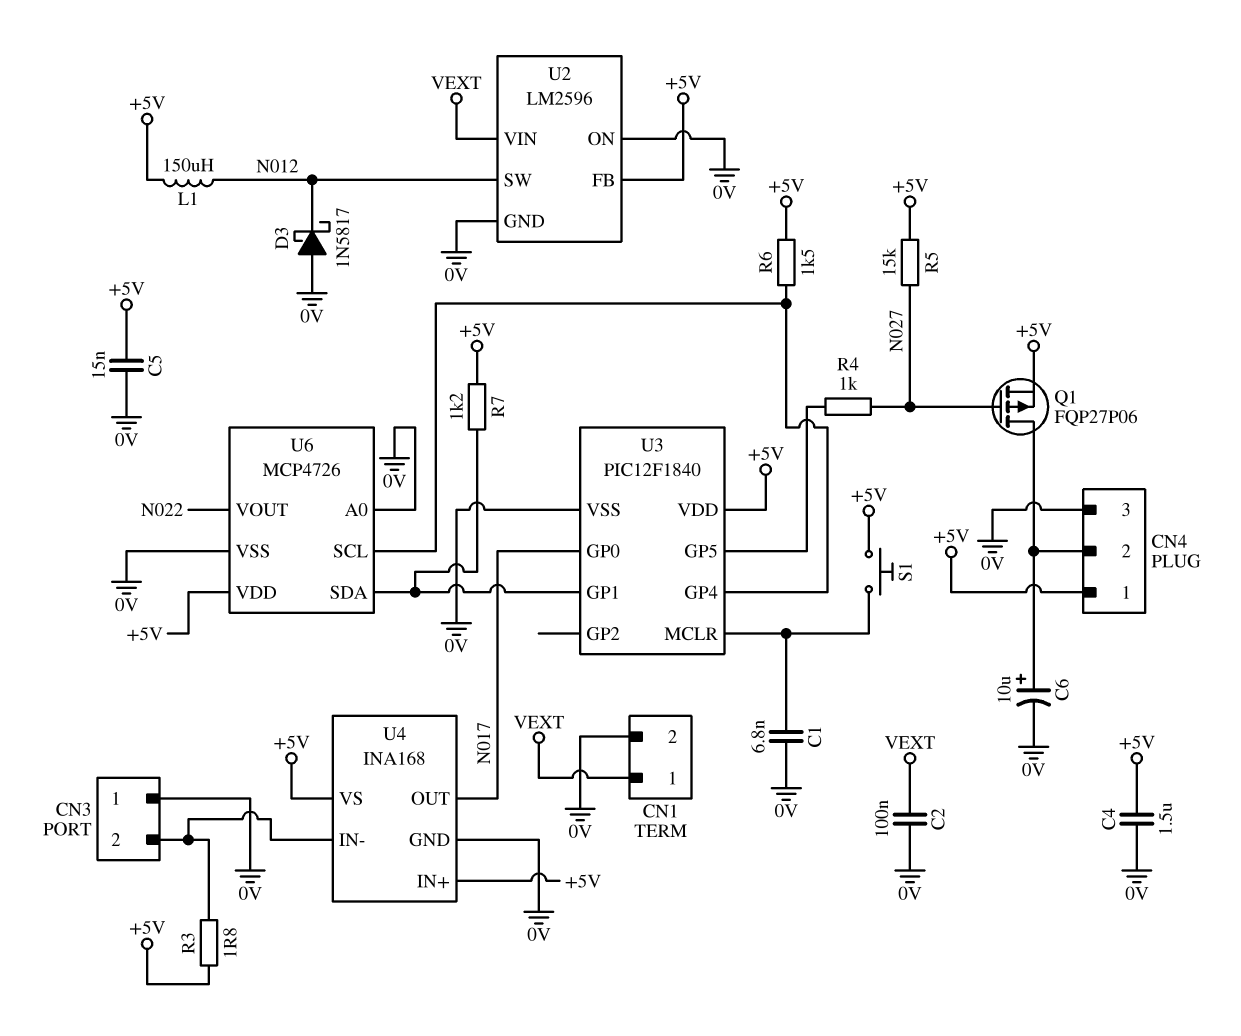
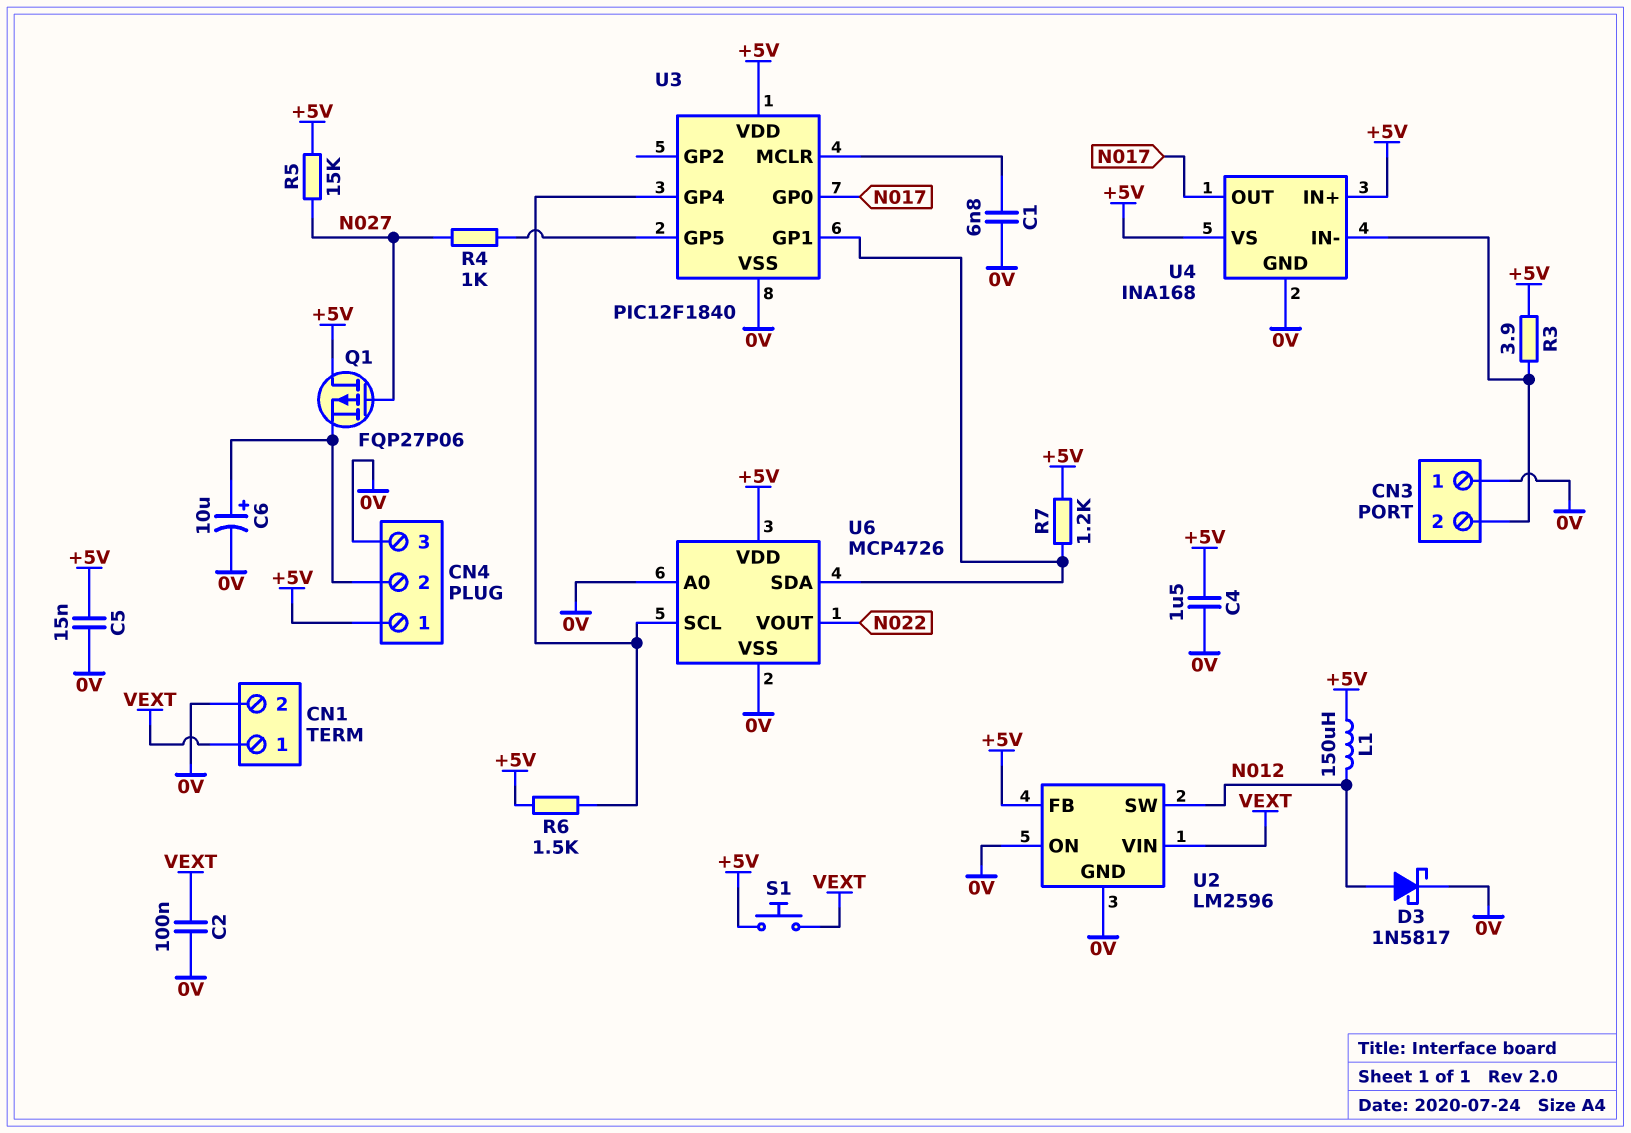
D3: schottky 1N5817 (A 0V, K N012) -> schottky 1N5817 (A N012, K 0V)
Q1: PMOS FQP27P06 (G N027, D CN4/2, S +5V) -> PMOS FQP27P06 (G N027, D +5V, S CN4/2)
R3: 1.8 (+5V, CN3/2) -> 3.9 (+5V, CN3/2)
S1: button (+5V, U3/MCLR) -> button (+5V, VEXT)

